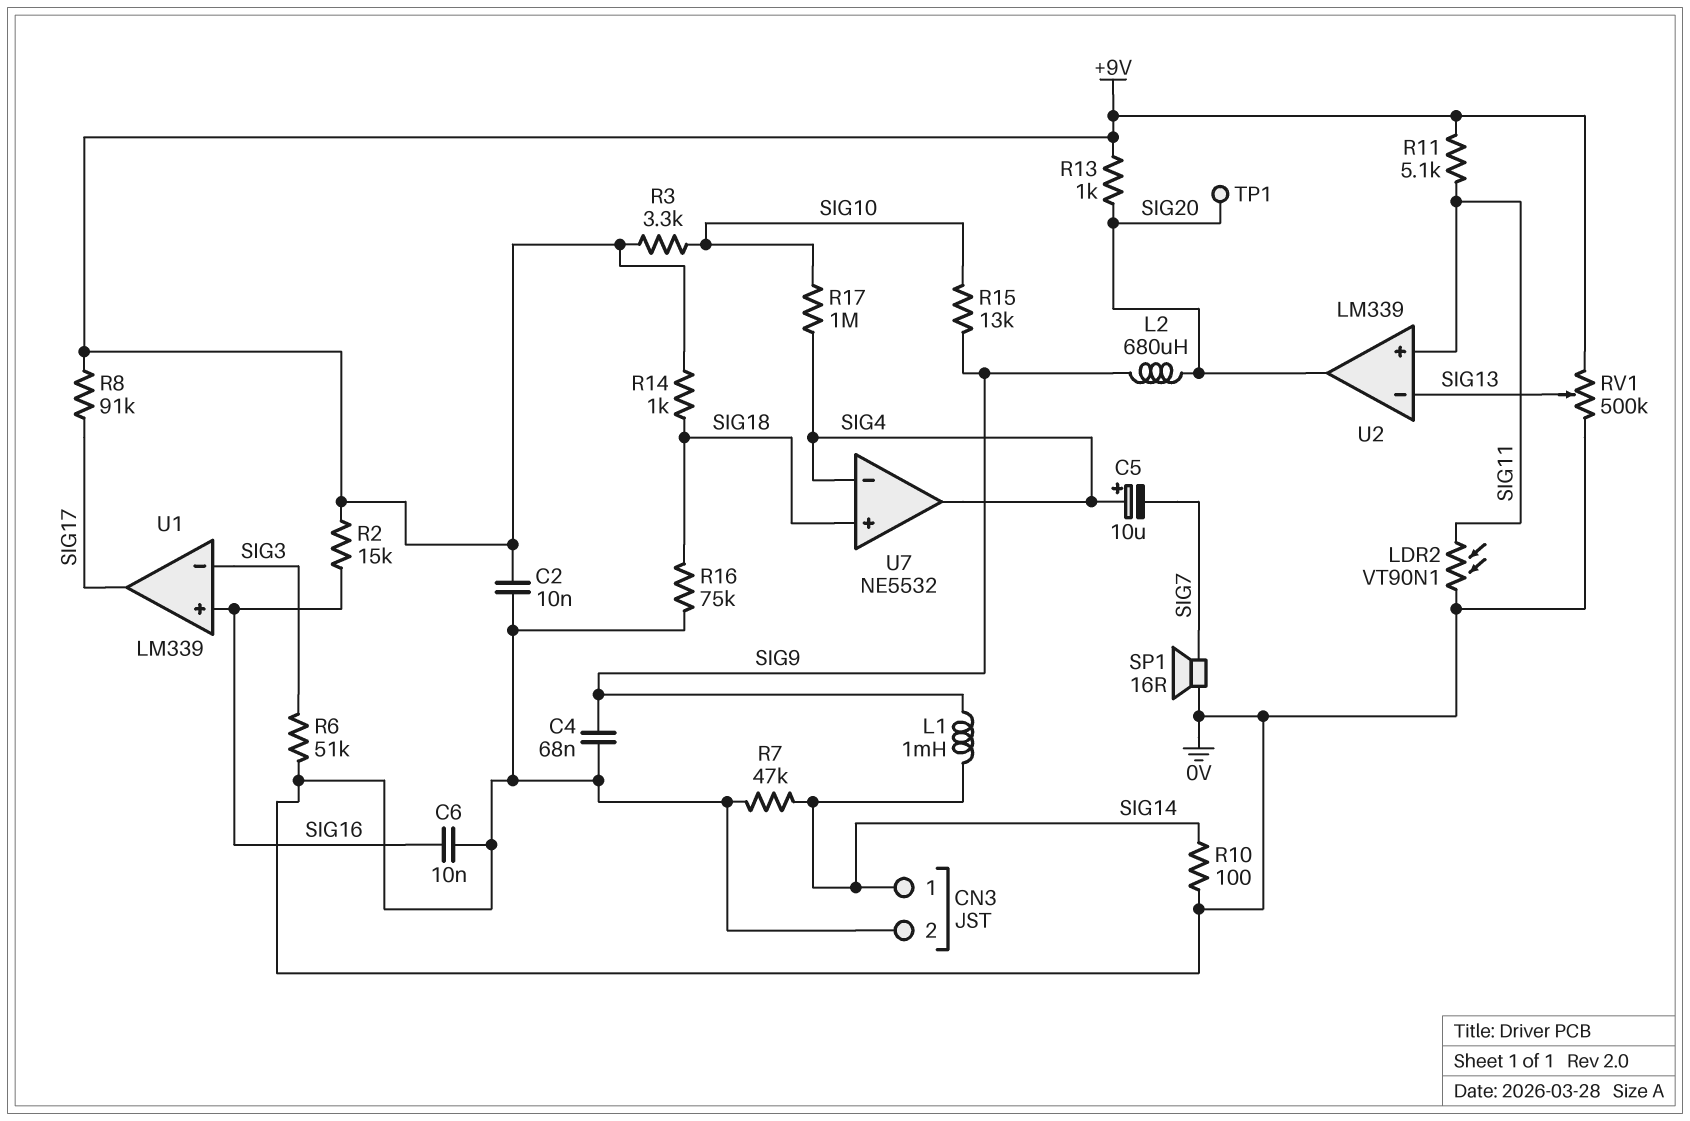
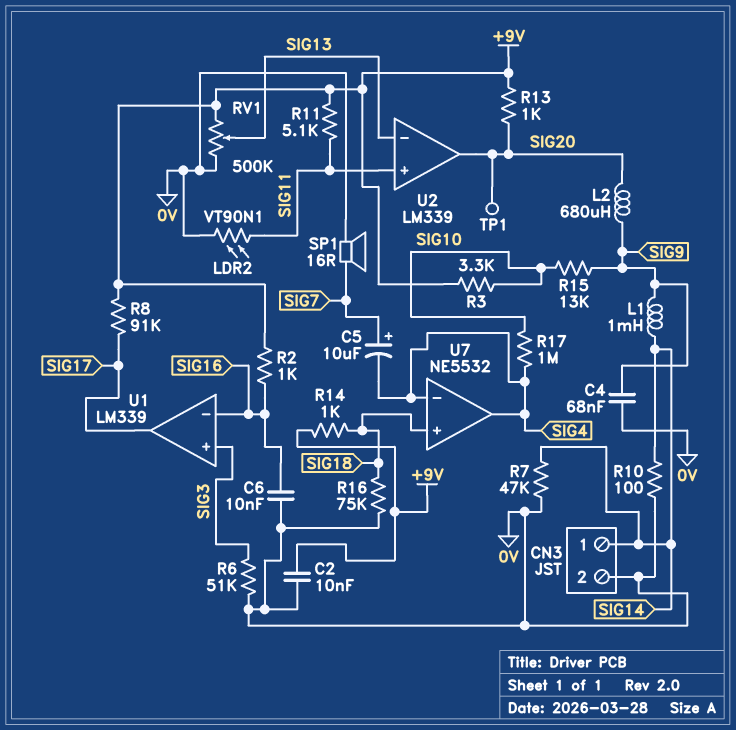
C5: 10uF (plus SIG4, minus SIG7) -> 10uF (plus SIG7, minus SIG4)
R2: 15k (+9V, SIG16) -> 1k (+9V, SIG16)
U1 pin in+: SIG16 -> SIG3
U1 pin in-: SIG3 -> SIG16

